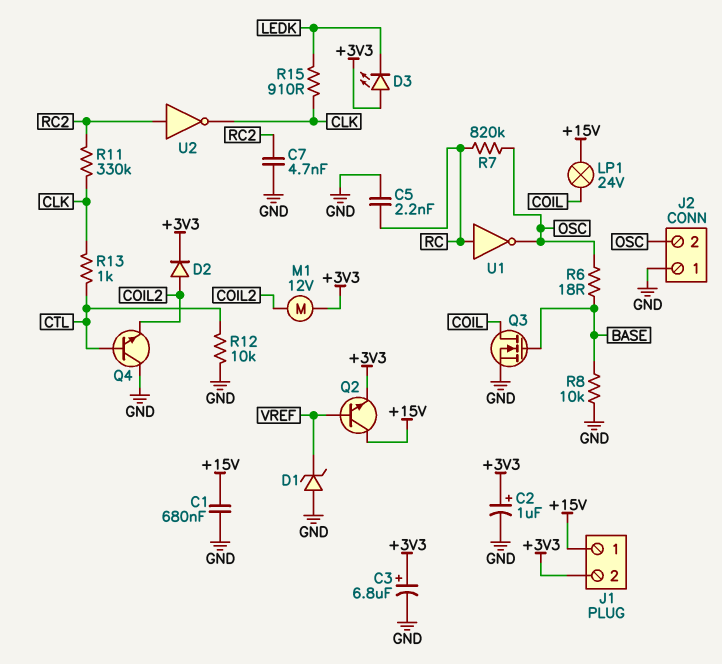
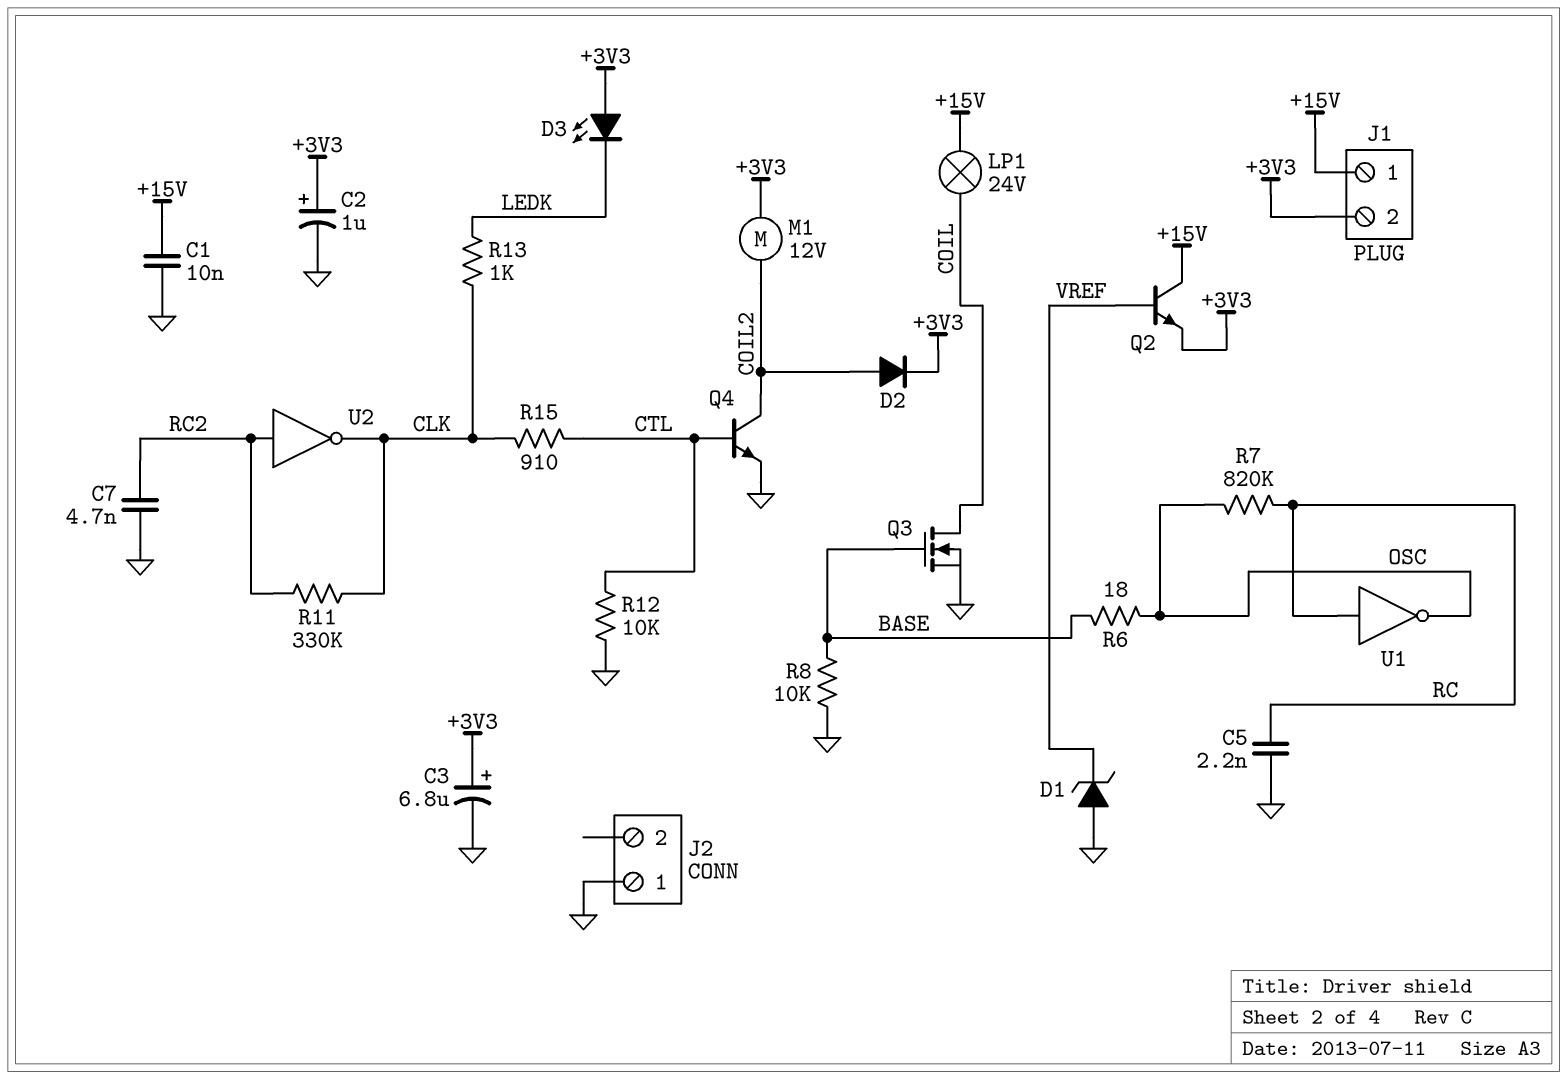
C1: 680nF (+15V, GND) -> 10nF (+15V, GND)
J2 pin 2: OSC -> none
Q4: NPN (B CTL, C GND, E COIL2) -> NPN (B CTL, C COIL2, E GND)
R13: 1k (CLK, CTL) -> 1k (CLK, LEDK)
R15: 910 (CLK, LEDK) -> 910 (CLK, CTL)

